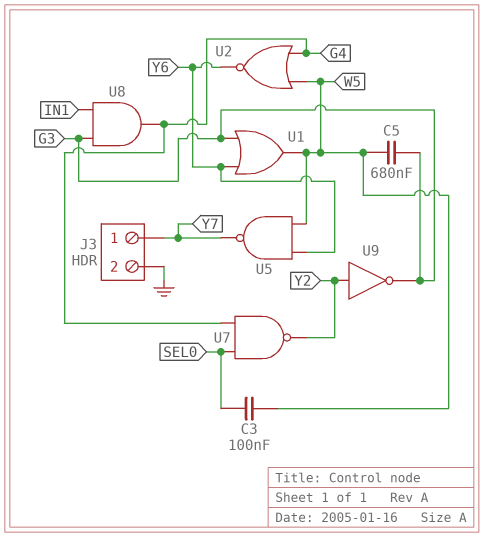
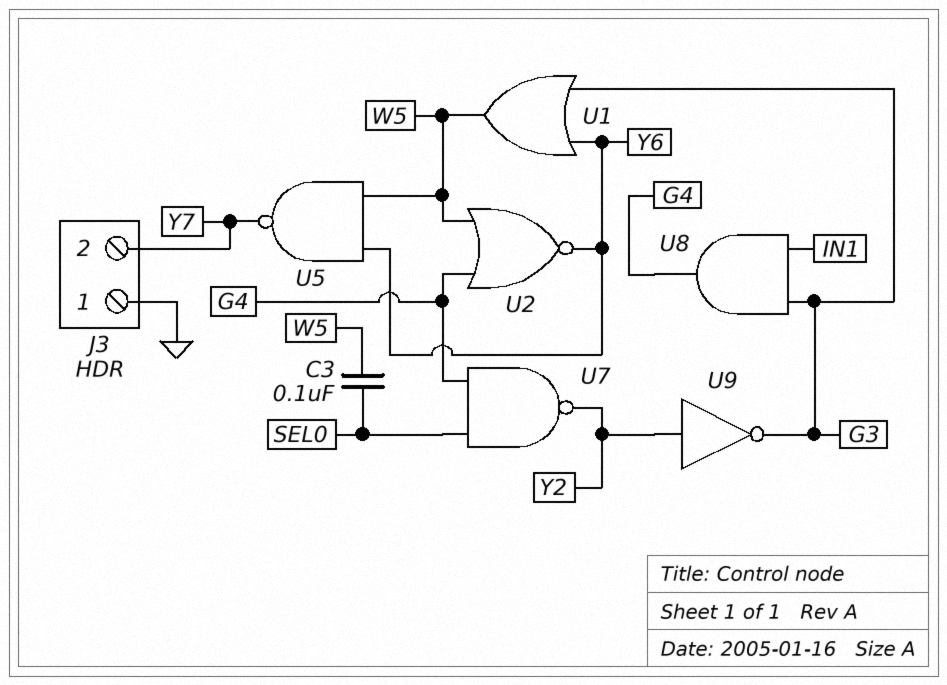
C5: 680nF (G3, W5) -> none
J3 pin 1: Y7 -> GND
J3 pin 2: GND -> Y7

